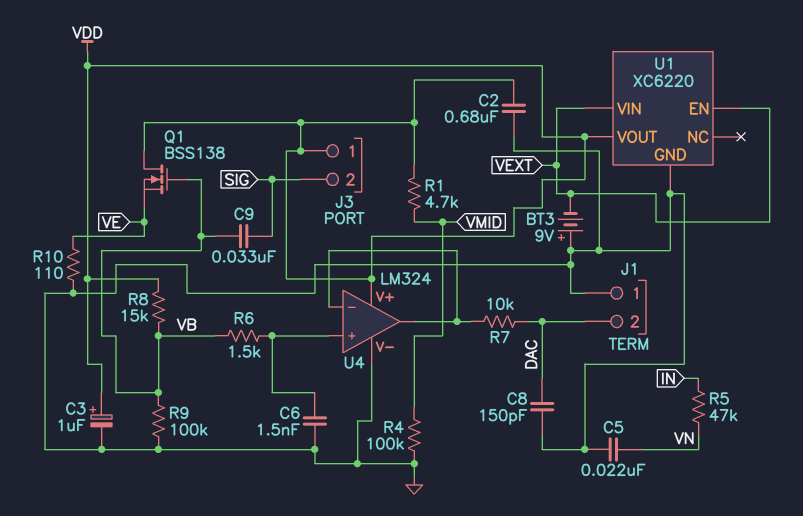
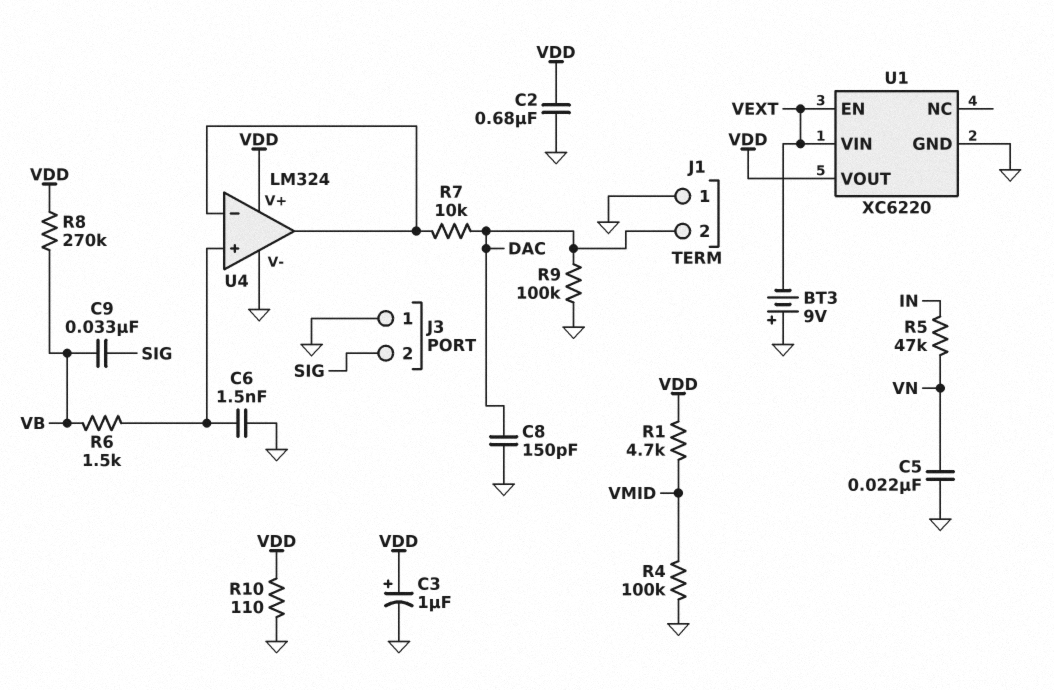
J3 pin 1: VDD -> GND
Q1: NMOS BSS138 (G VB, D VDD, S VE) -> none
R8: 15k (VB, VDD) -> 270k (VB, VDD)
R9: 100k (GND, VB) -> 100k (DAC, GND)
R10: 110 (GND, VE) -> 110 (GND, VDD)

